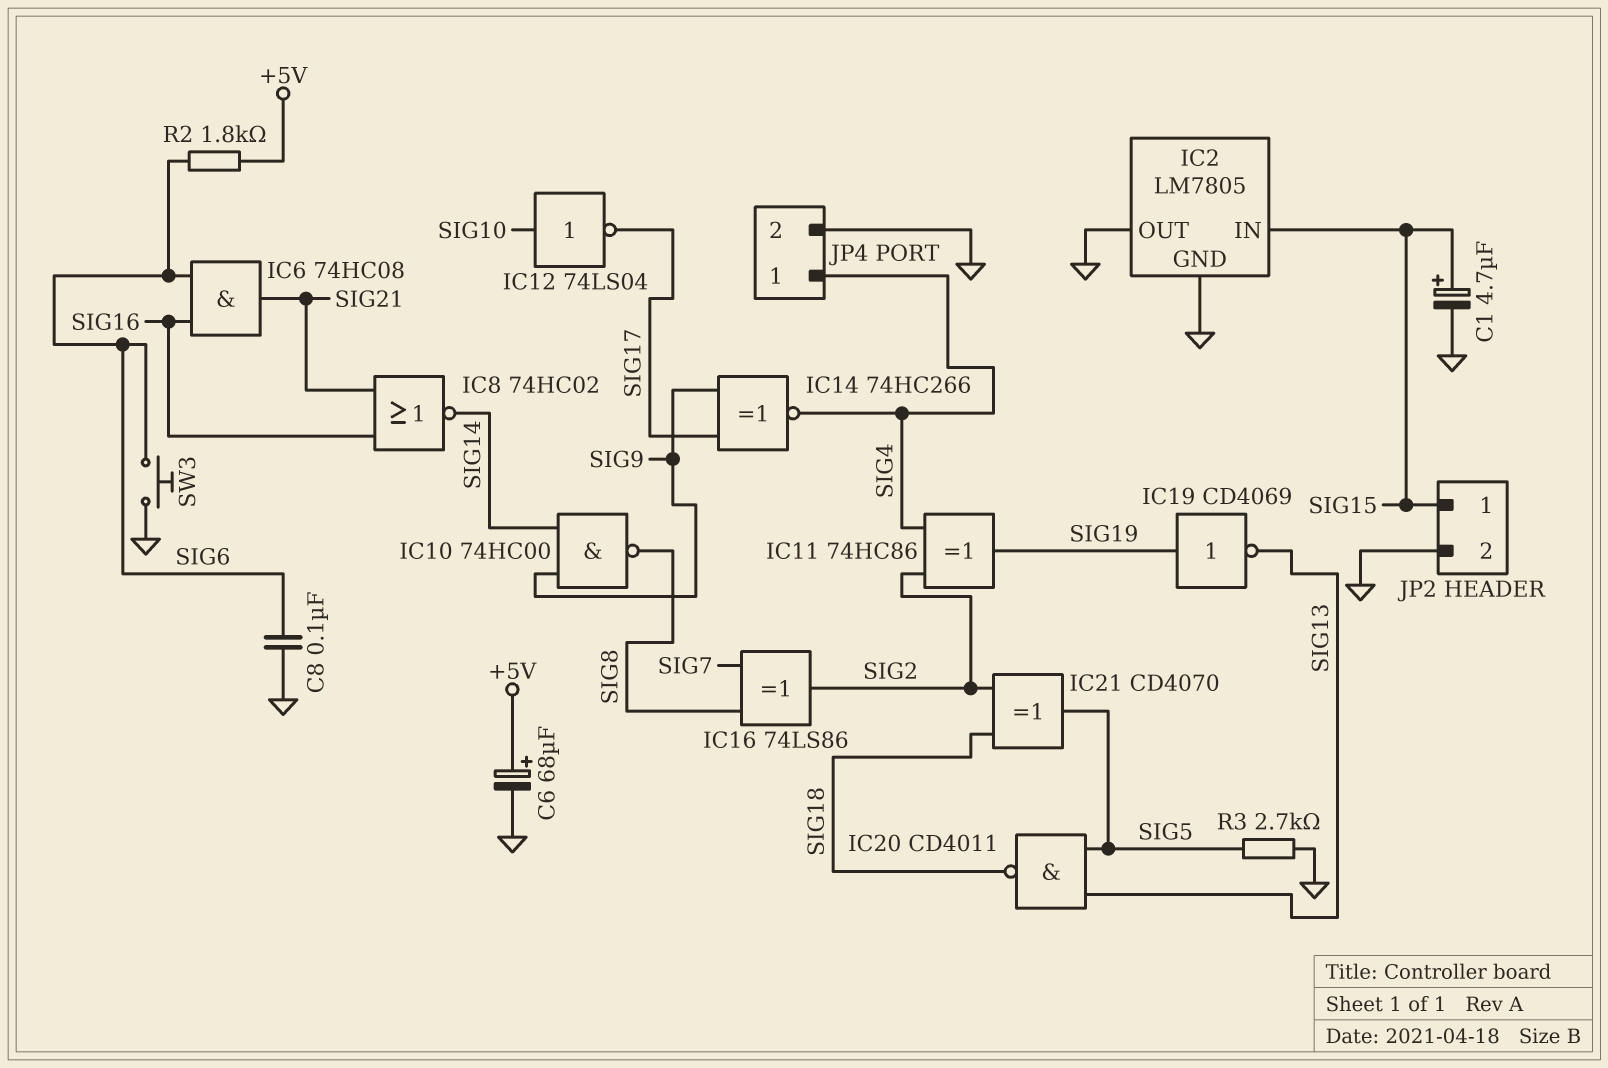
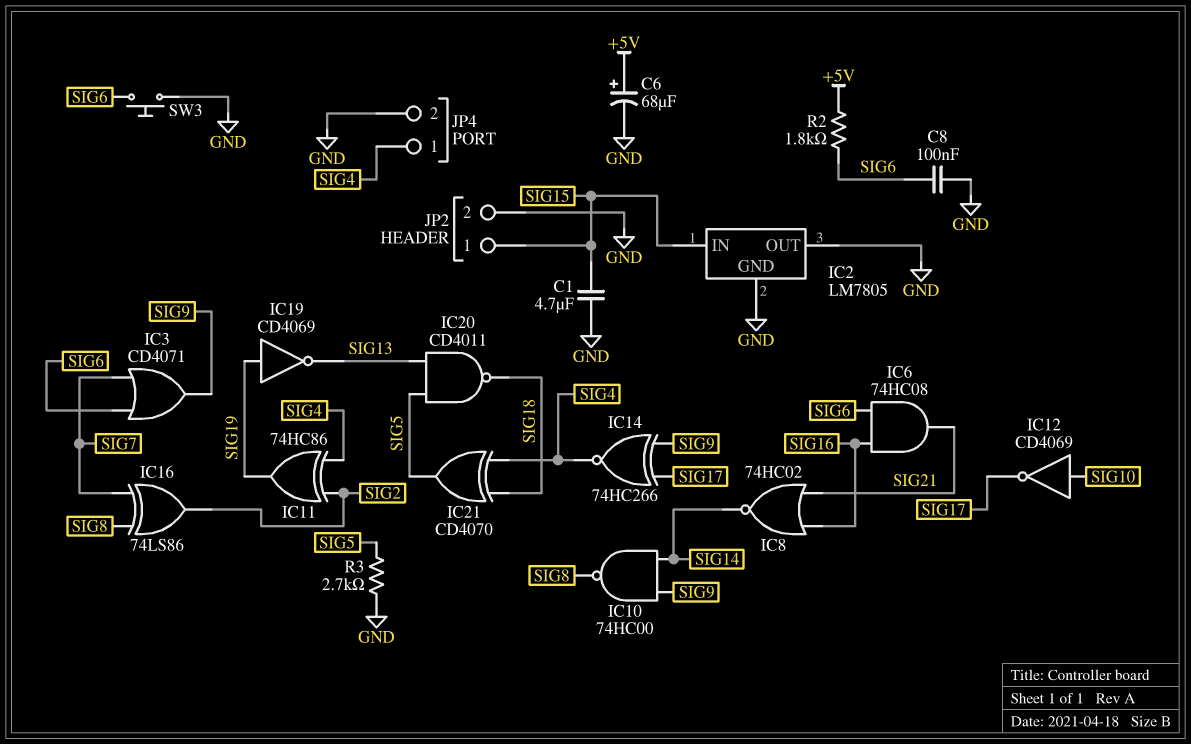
C1: 4.7uF (plus SIG15, minus GND) -> 4.7uF (GND, SIG15)
IC3: none -> OR CD4071 (in SIG6, in SIG7, out SIG9)
IC12: NOT 74LS04 (in SIG10, out SIG17) -> NOT CD4069 (in SIG10, out SIG17)
IC21: XOR CD4070 (in SIG2, in SIG18, out SIG5) -> XOR CD4070 (in SIG4, in SIG18, out SIG5)

